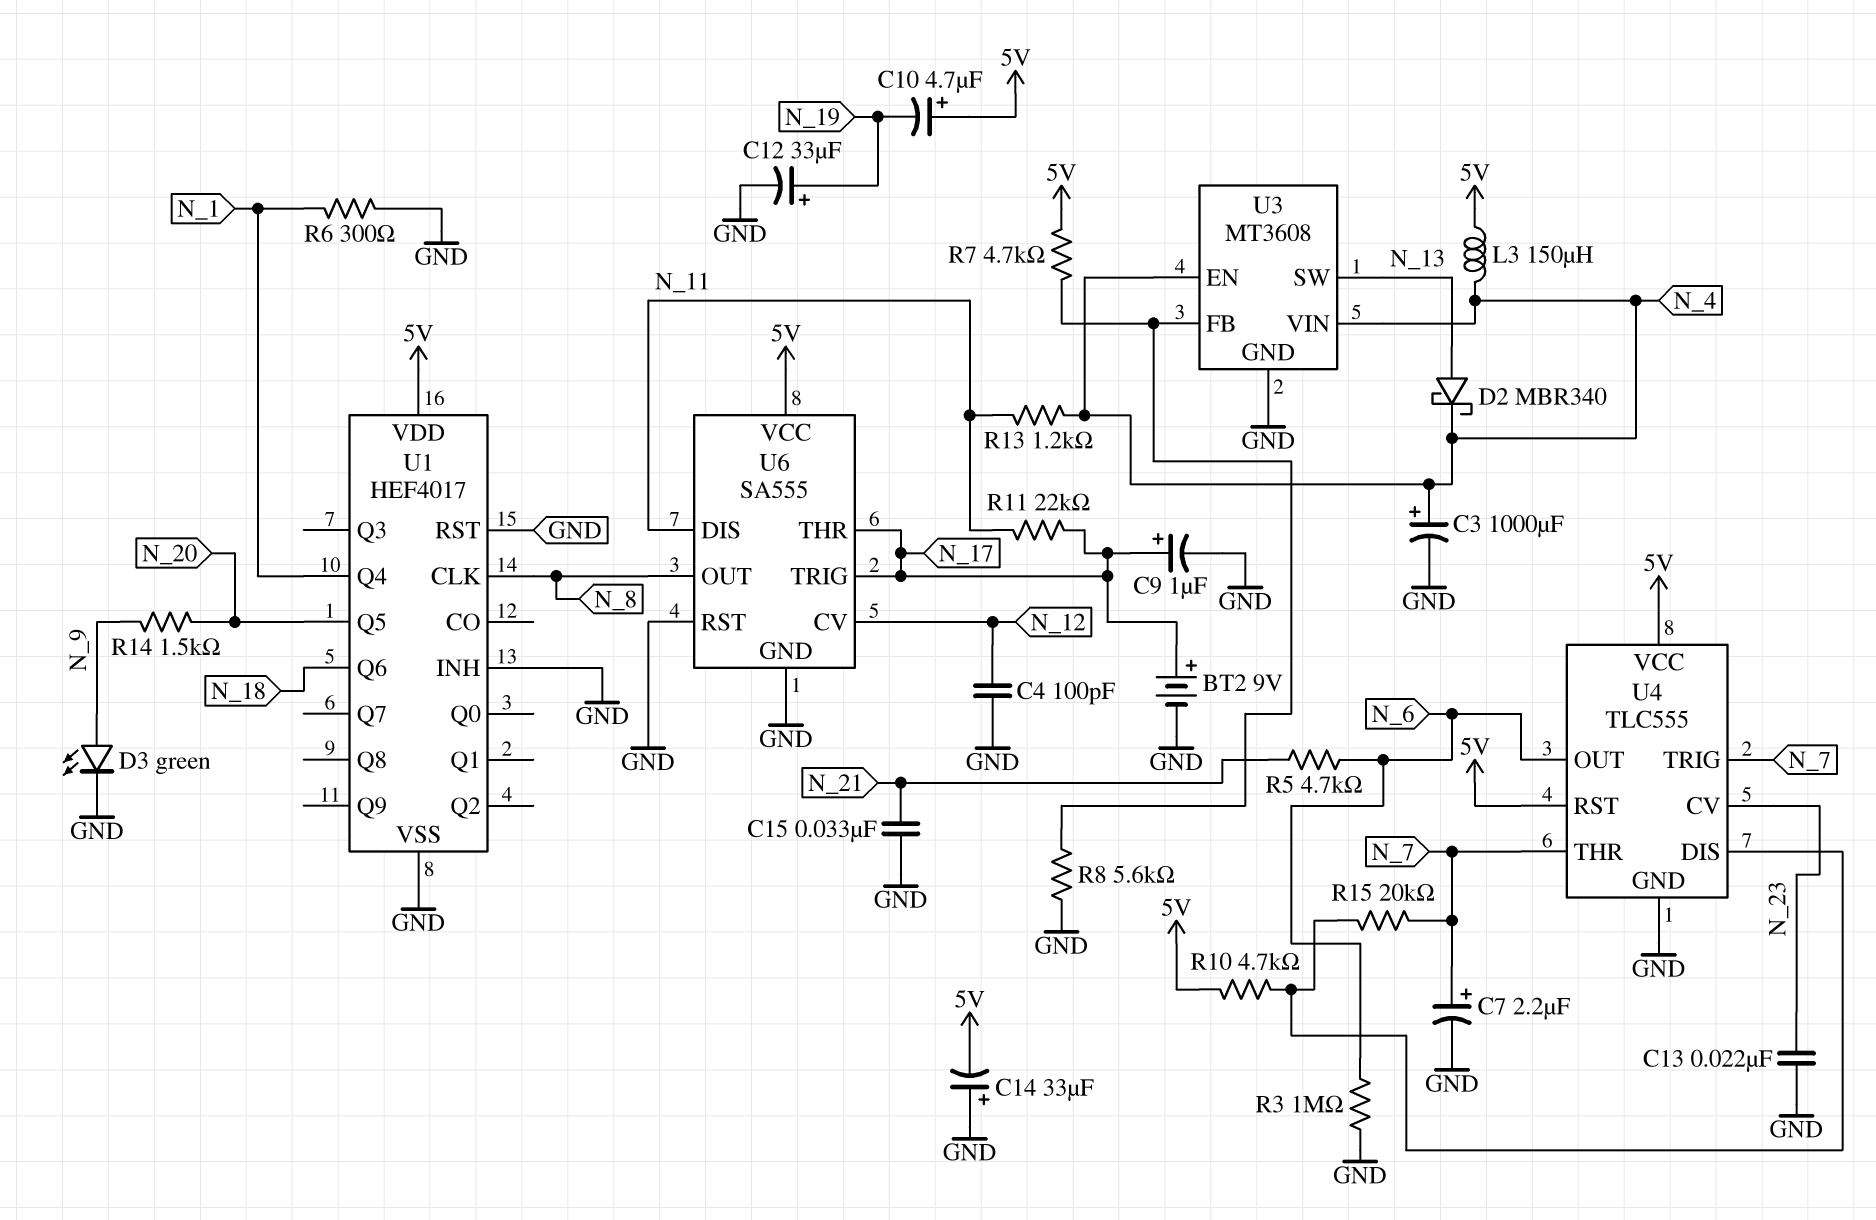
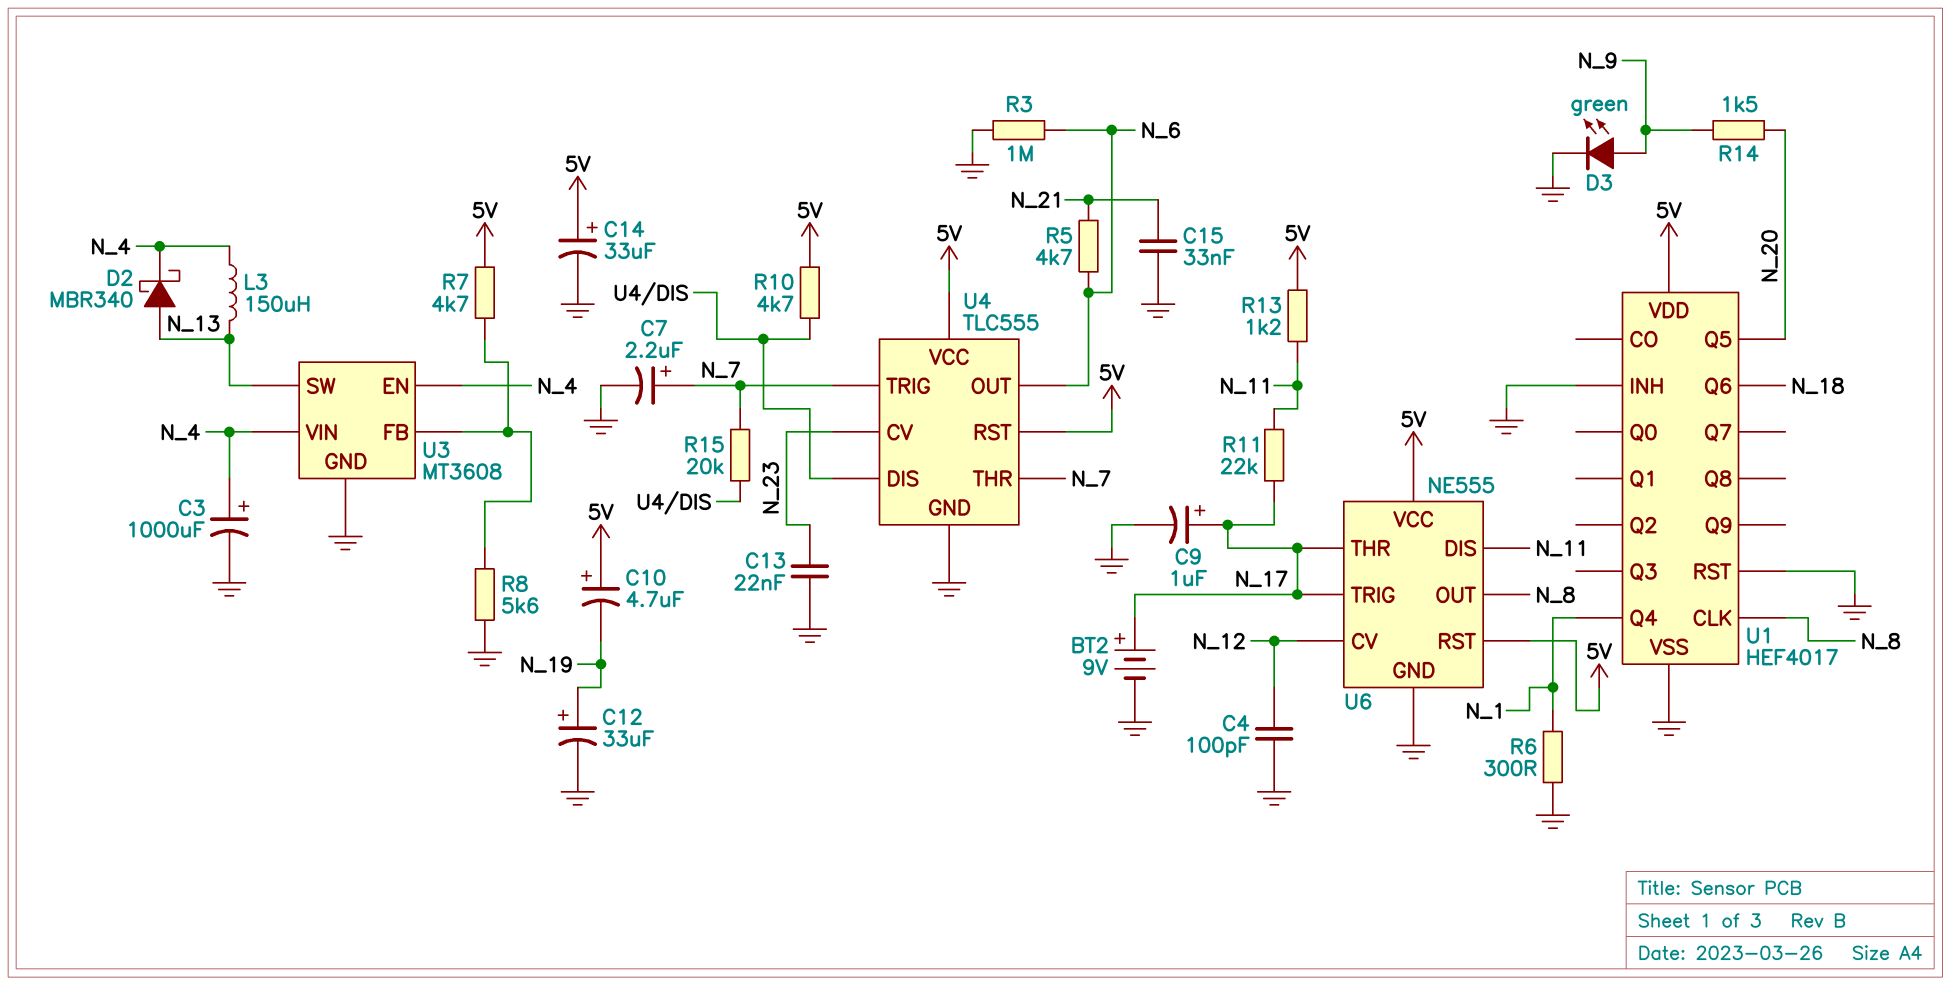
C14: 33uF (plus GND, minus 5V) -> 33uF (plus 5V, minus GND)
L3: 150uH (5V, N_4) -> 150uH (N_4, N_13)
R13: 1.2k (N_4, N_11) -> 1.2k (5V, N_11)
U6: SA555 -> NE555
U6 pin RST: GND -> 5V

